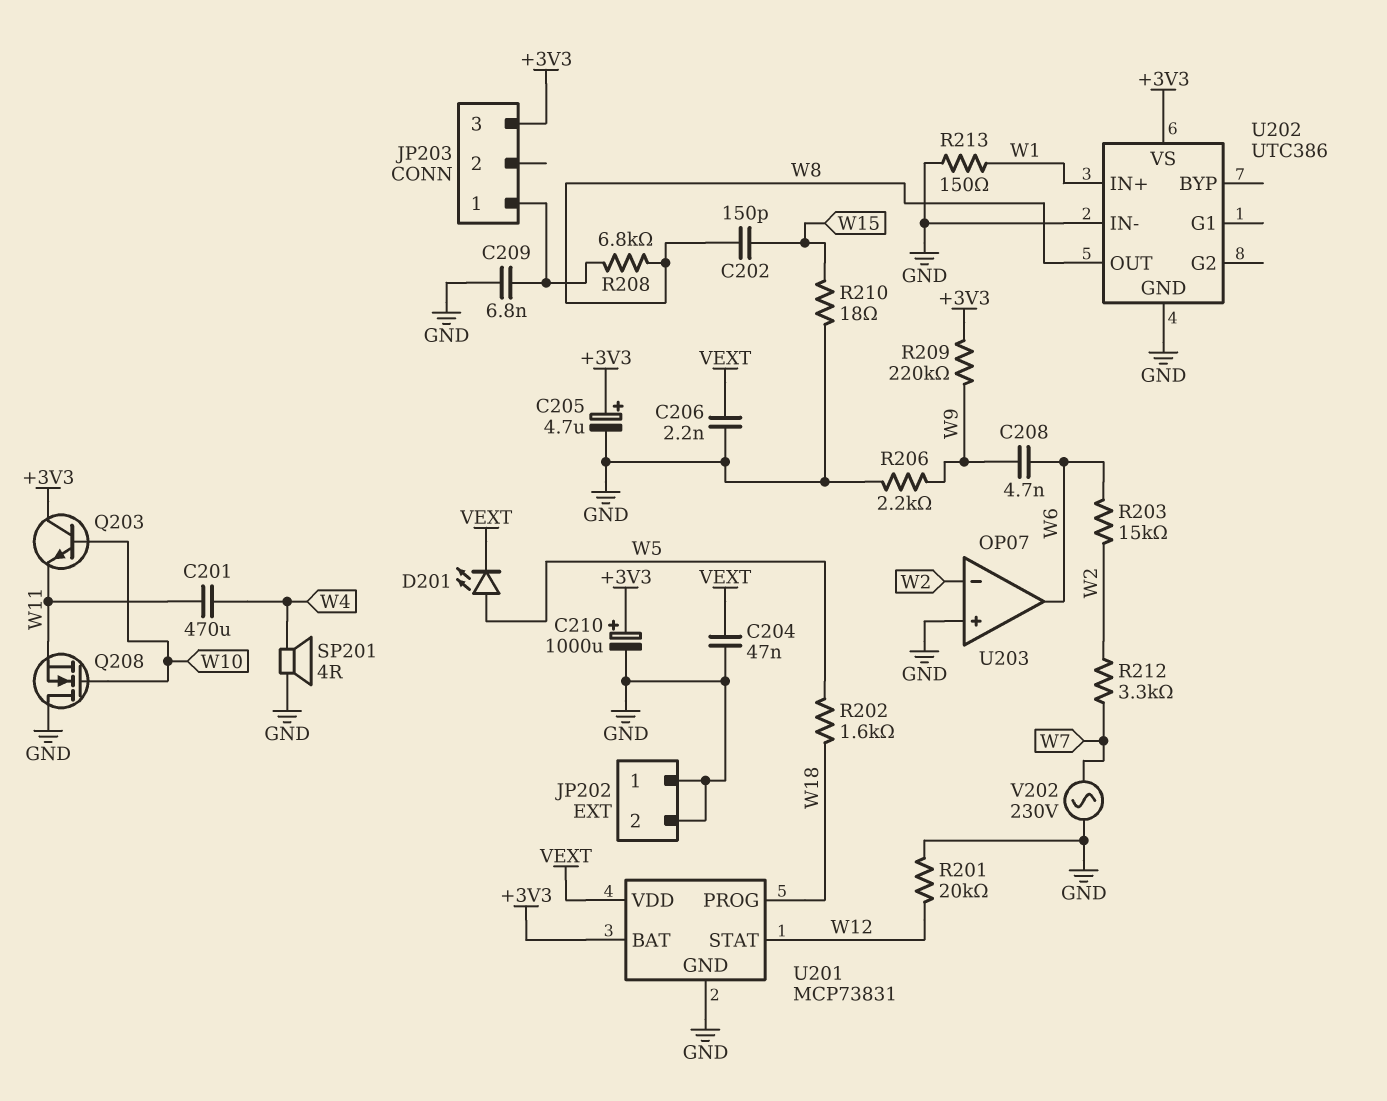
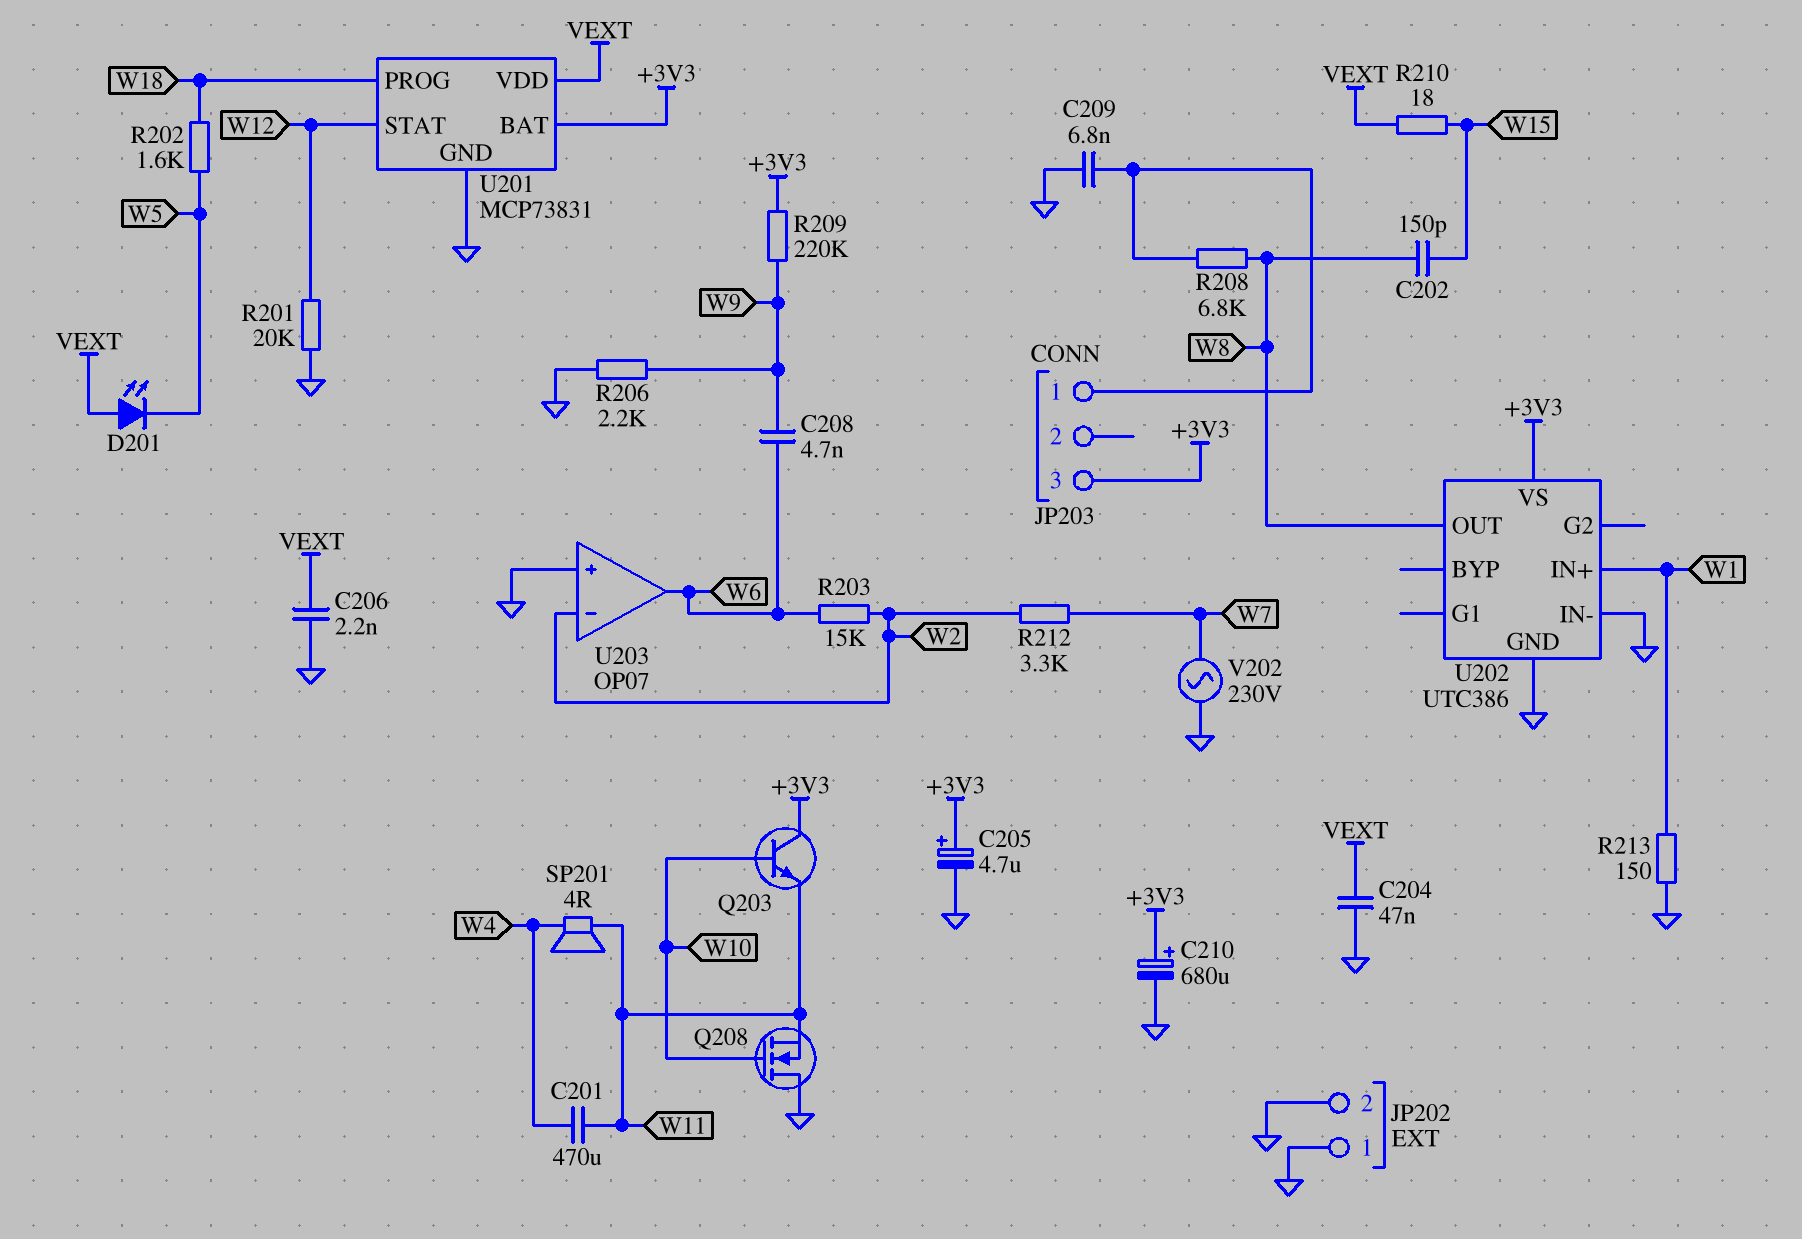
C210: 1000uF (plus +3V3, minus GND) -> 680uF (plus +3V3, minus GND)
D201: LED (A W5, K VEXT) -> LED (A VEXT, K W5)
R210: 18 (GND, W15) -> 18 (VEXT, W15)
SP201: speaker 4R (GND, W4) -> speaker 4R (W4, W11)

